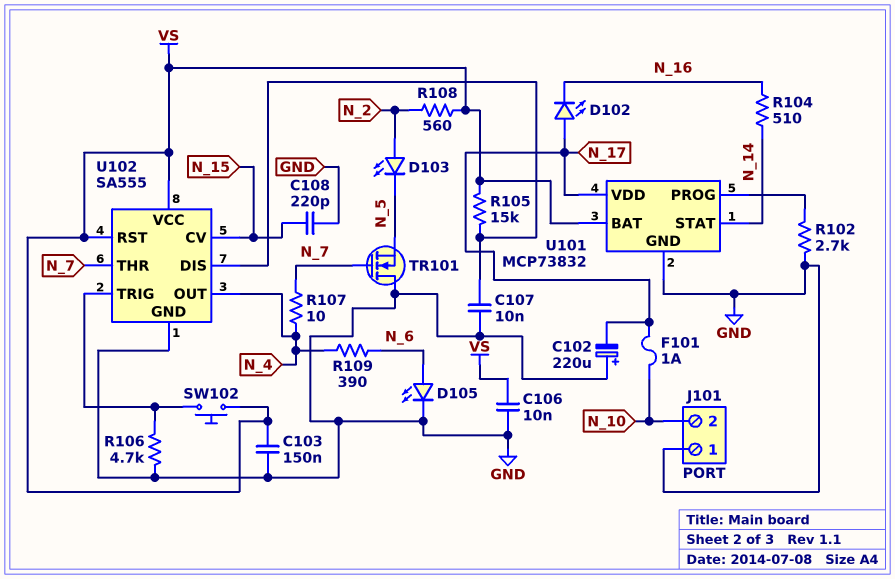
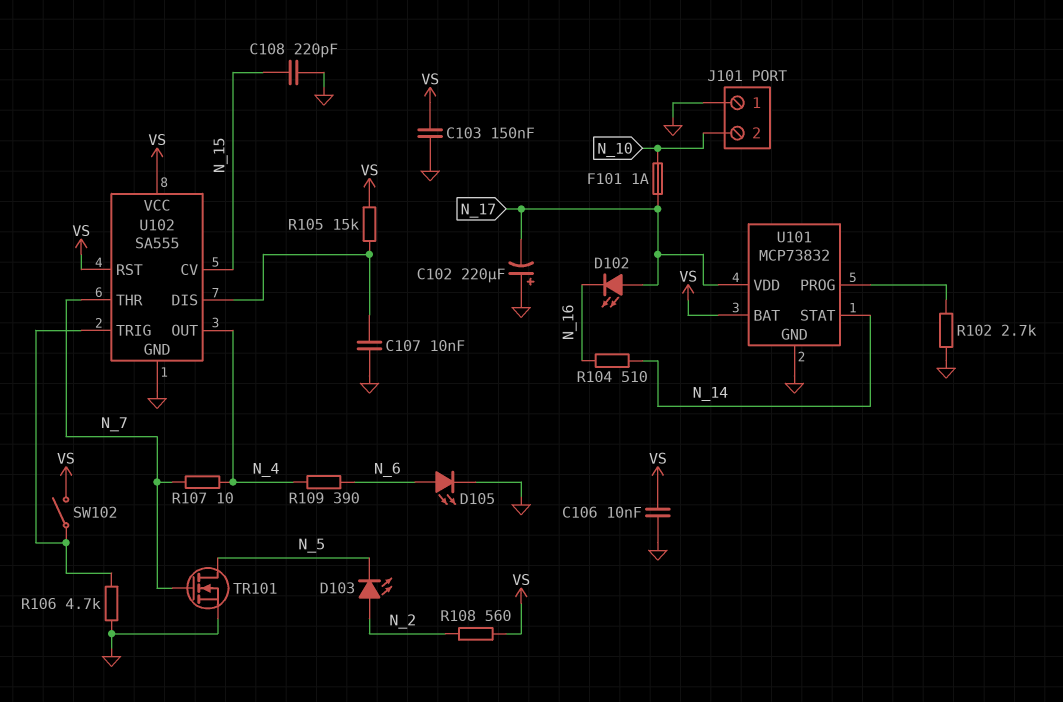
SW102: button (U102/TRIG, VS) -> switch (U102/TRIG, VS)
TR101: NMOS (G N_7, D GND, S N_5) -> NMOS (G N_7, D N_5, S GND)

